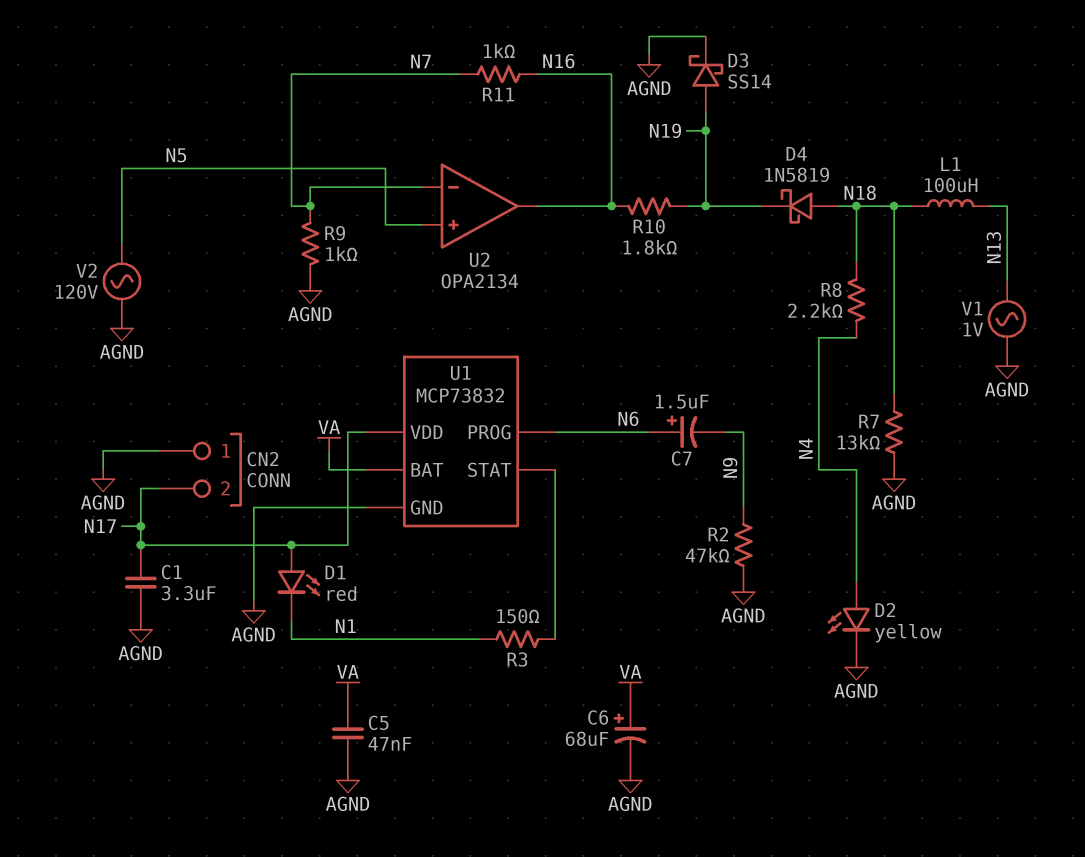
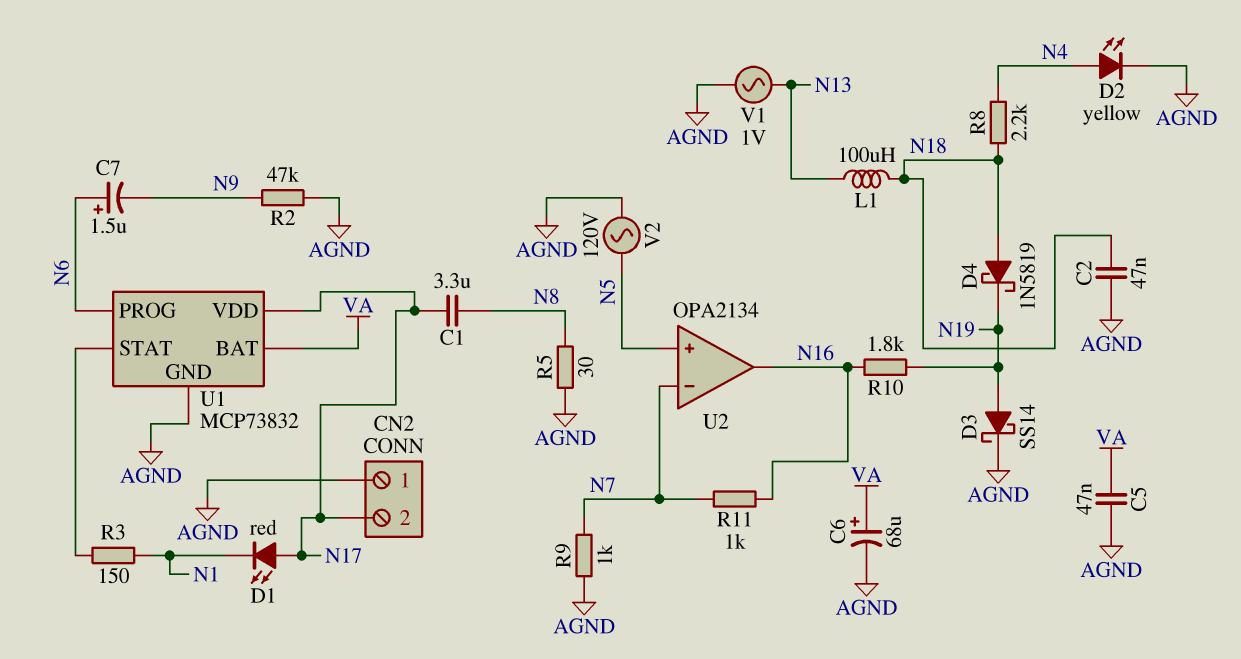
C1: 3.3uF (AGND, N17) -> 3.3uF (N8, N17)
C2: none -> 47nF (AGND, N18)
R5: none -> 30 (AGND, N8)
R7: 13k (AGND, N18) -> none

